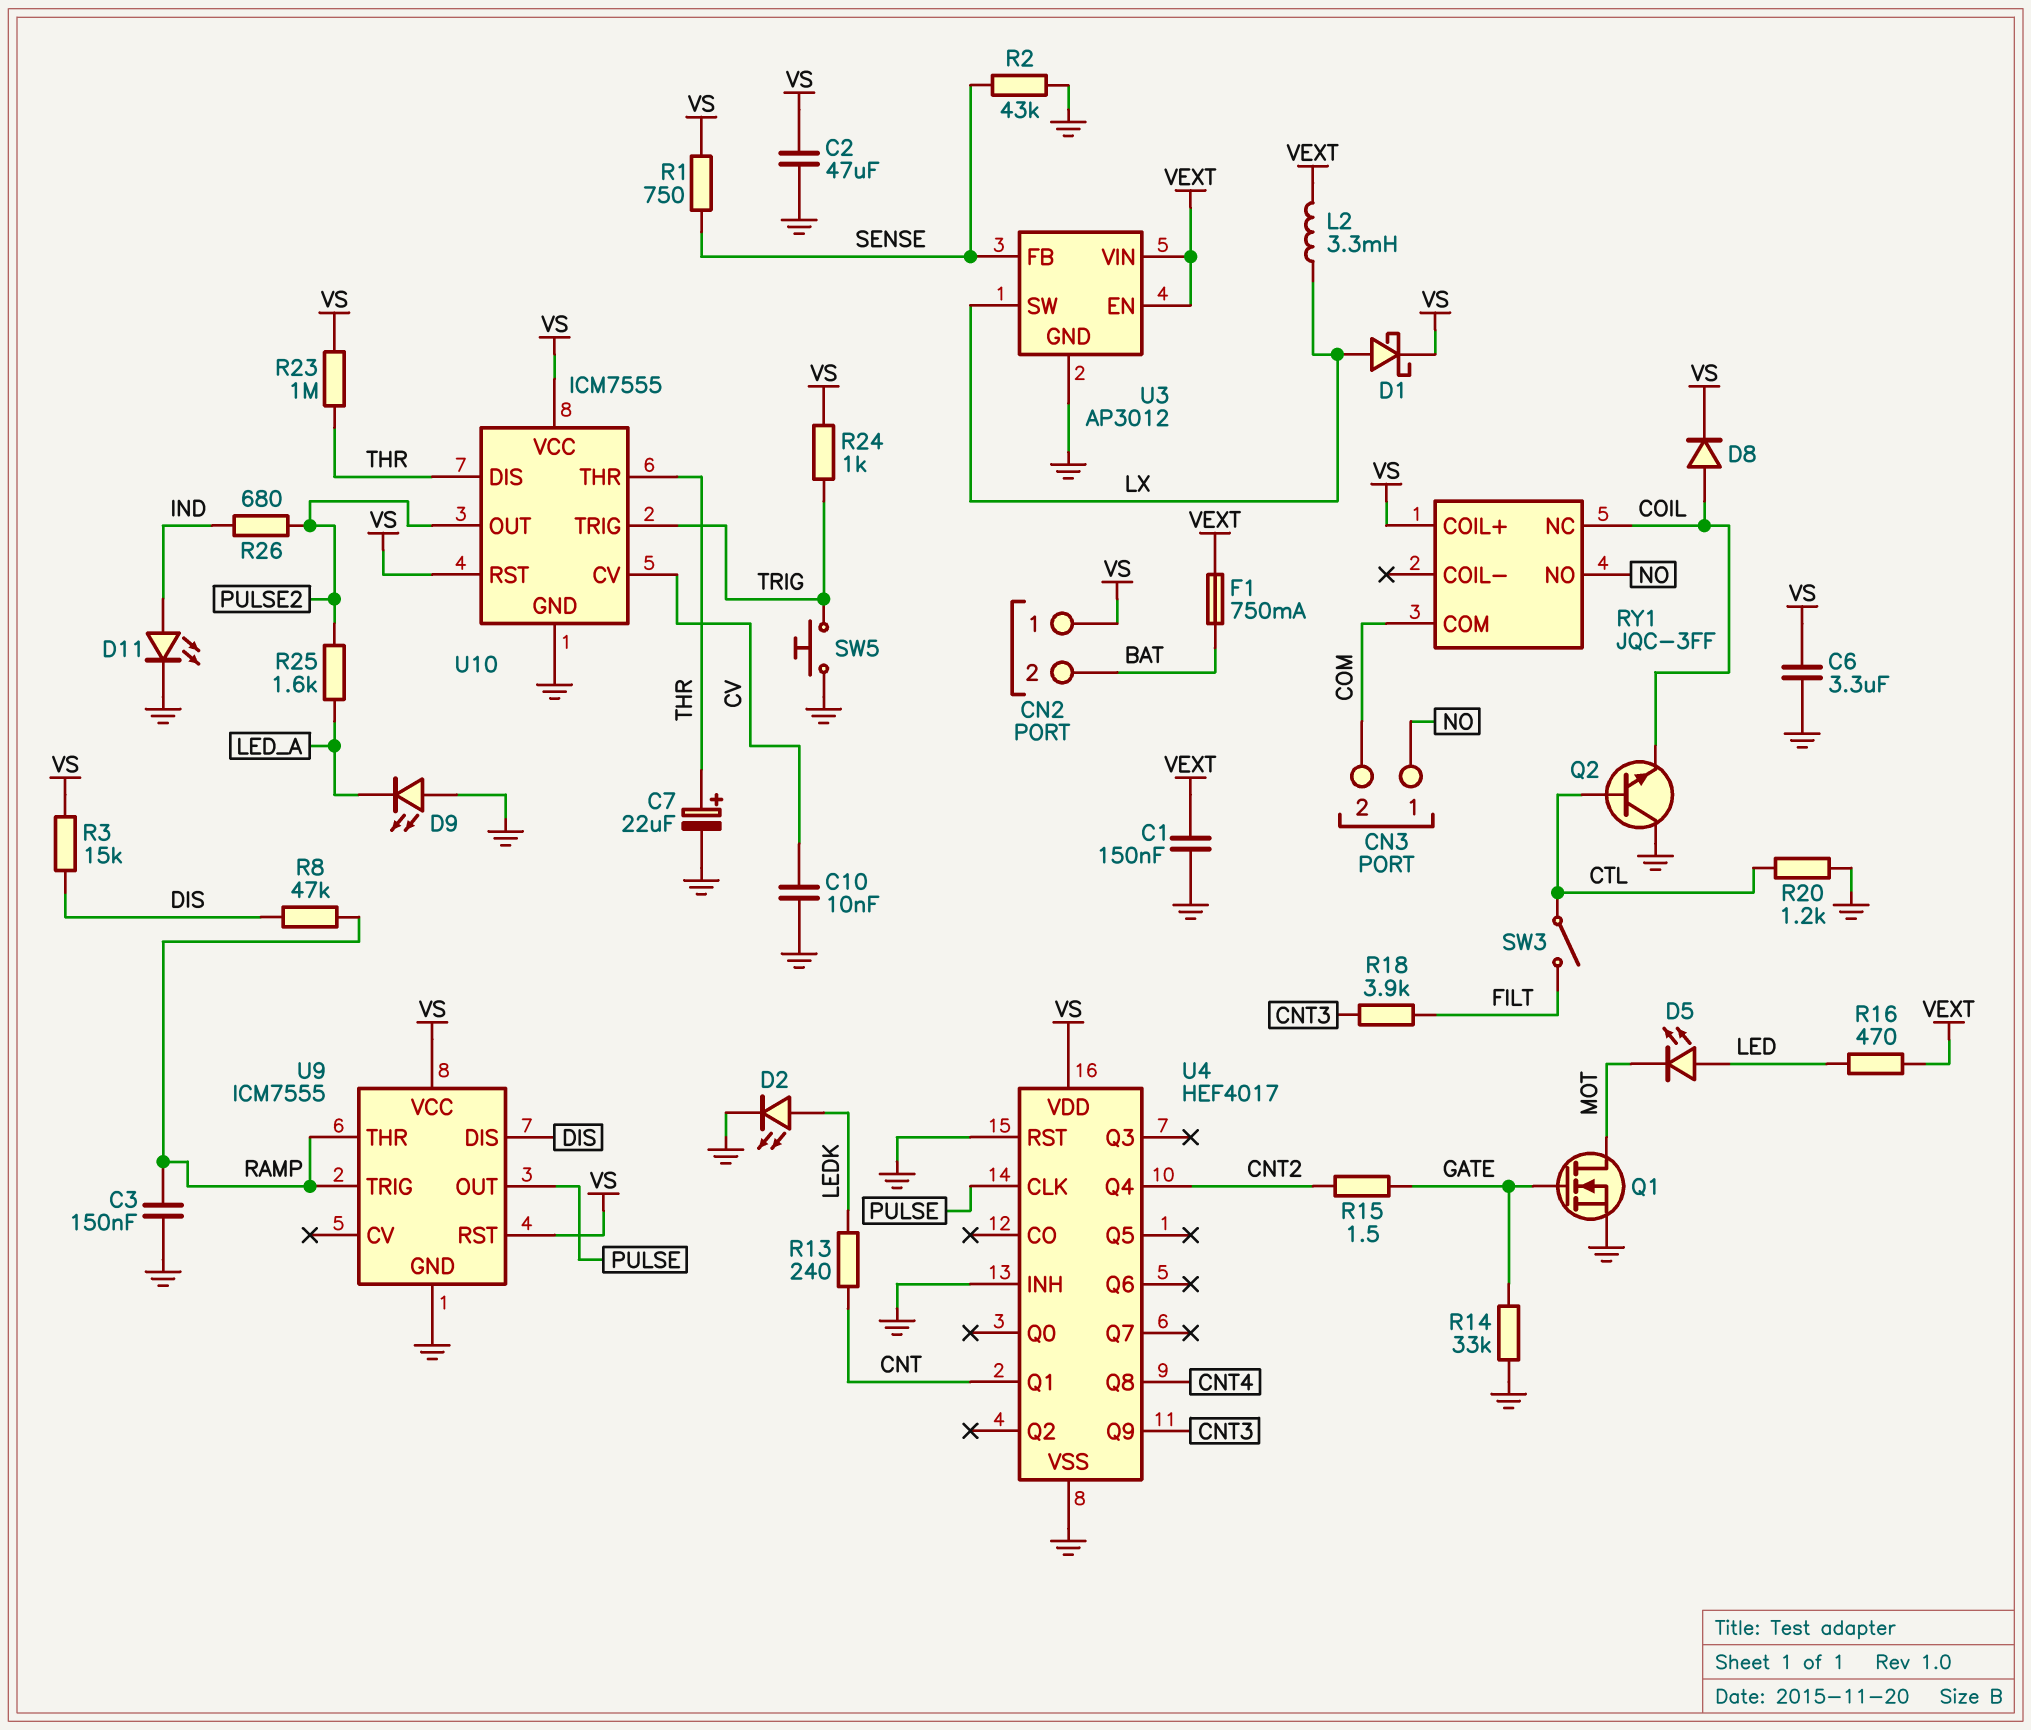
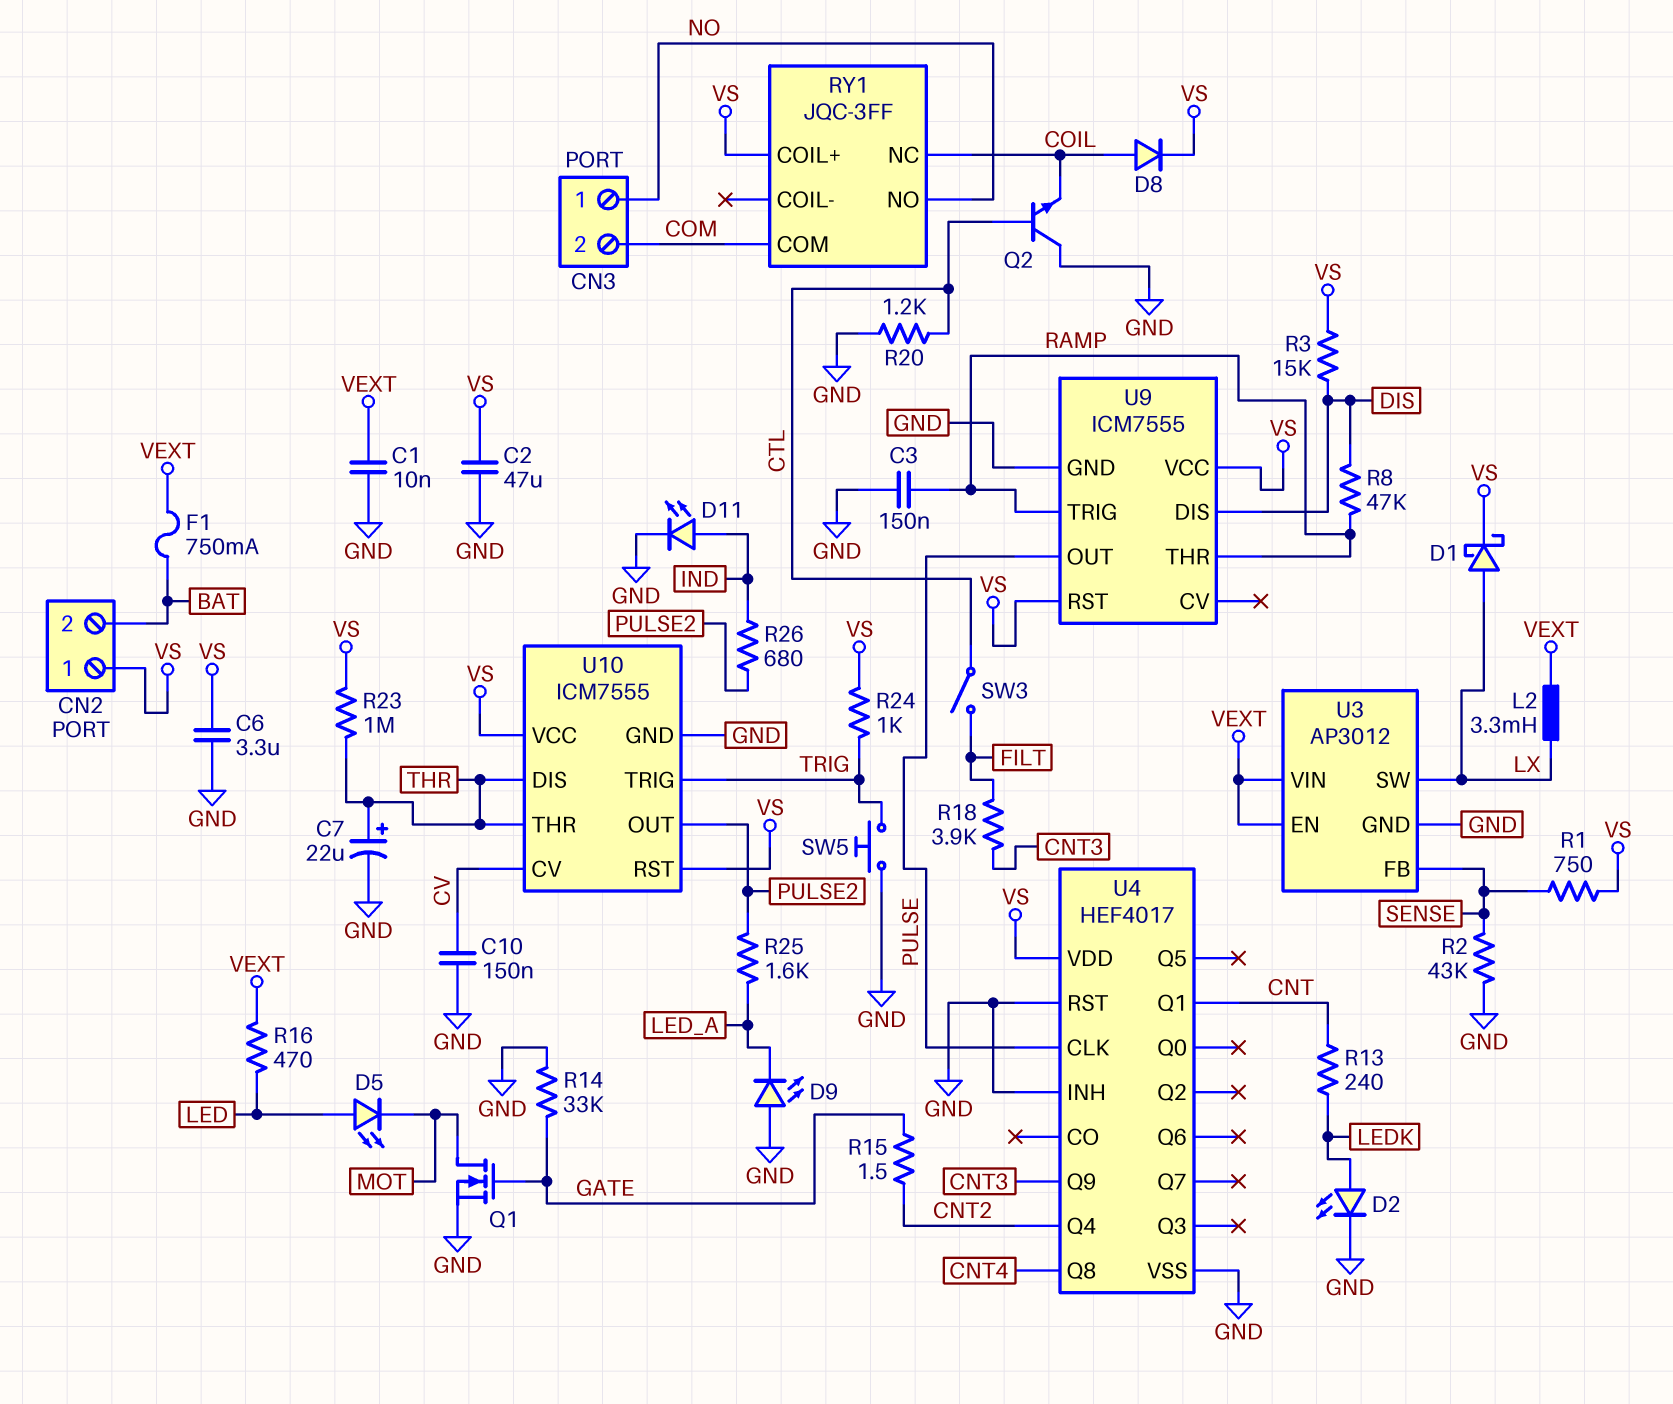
C1: 150nF (GND, VEXT) -> 10nF (GND, VEXT)
C10: 10nF (CV, GND) -> 150nF (CV, GND)

